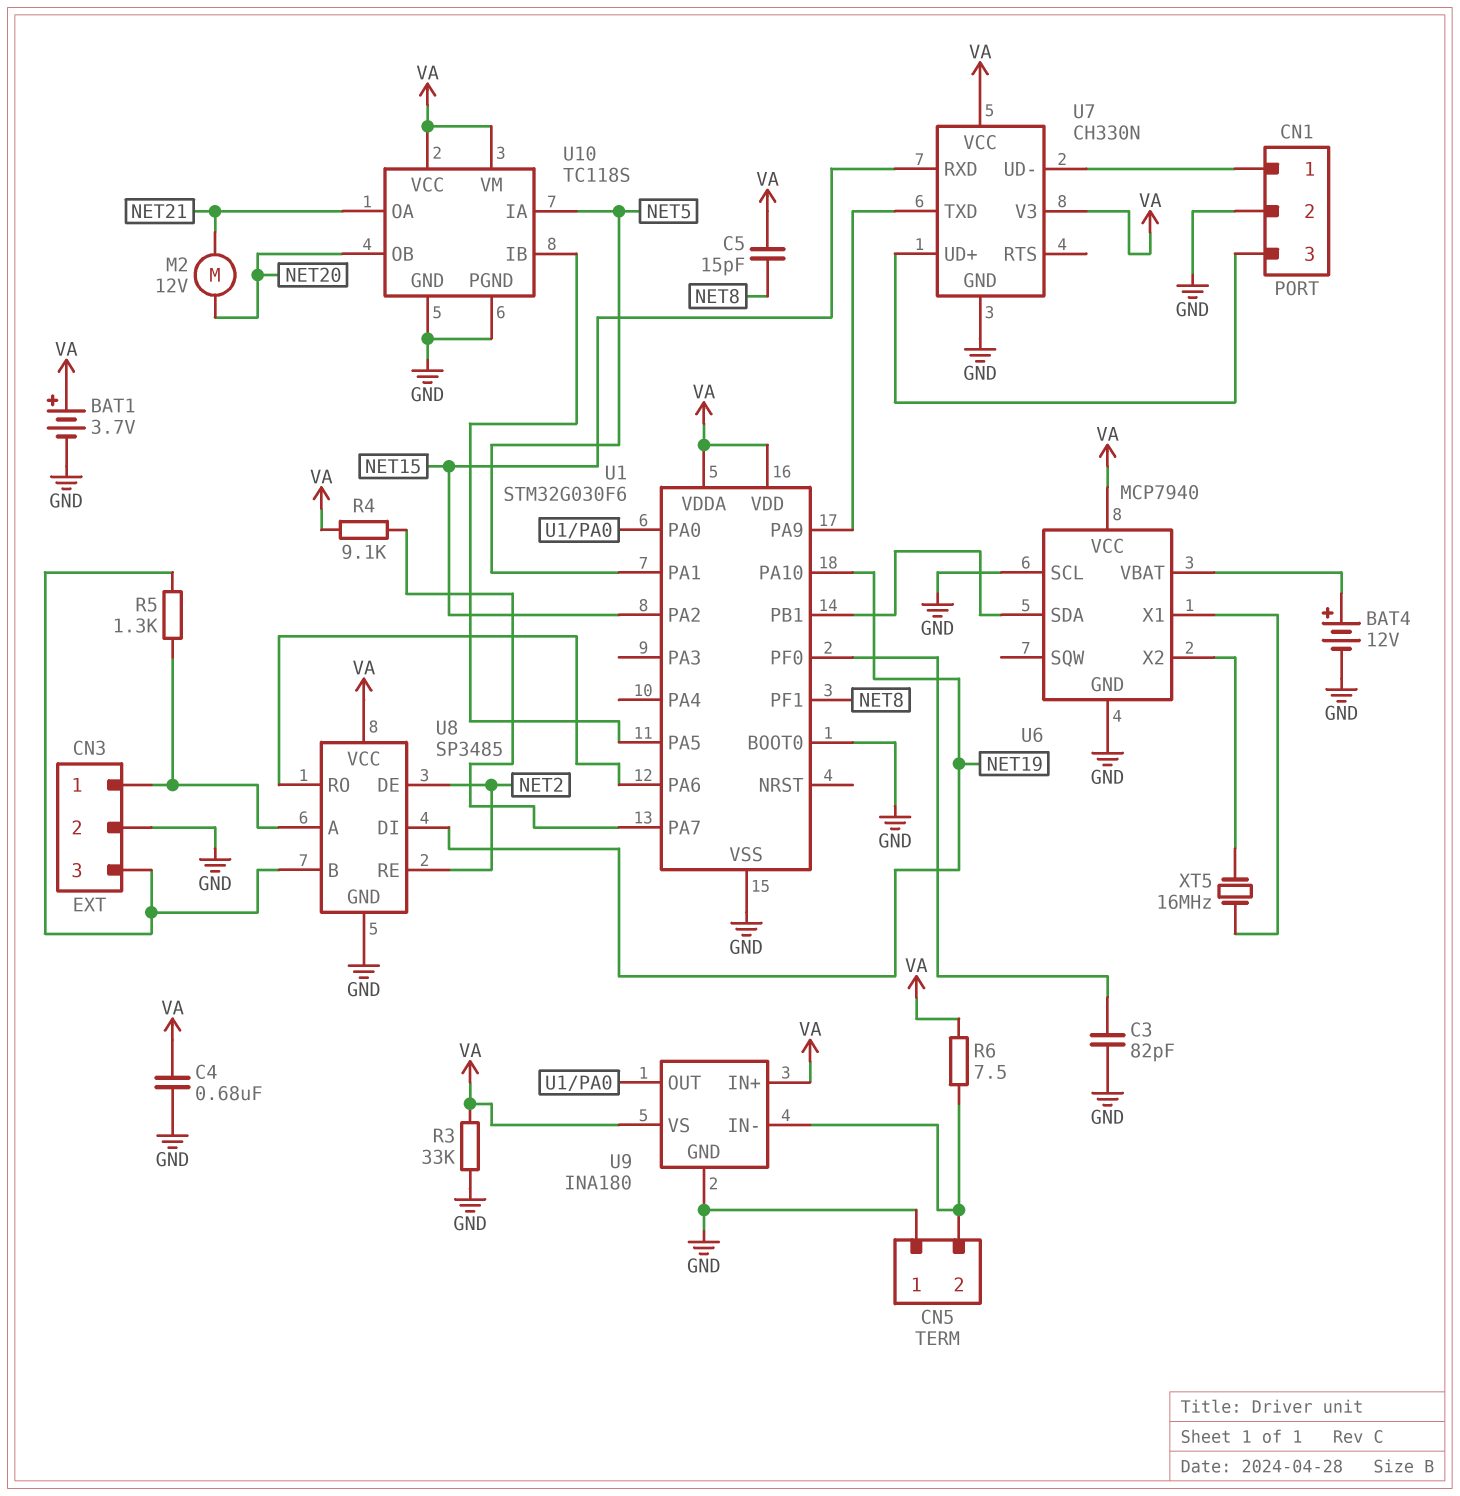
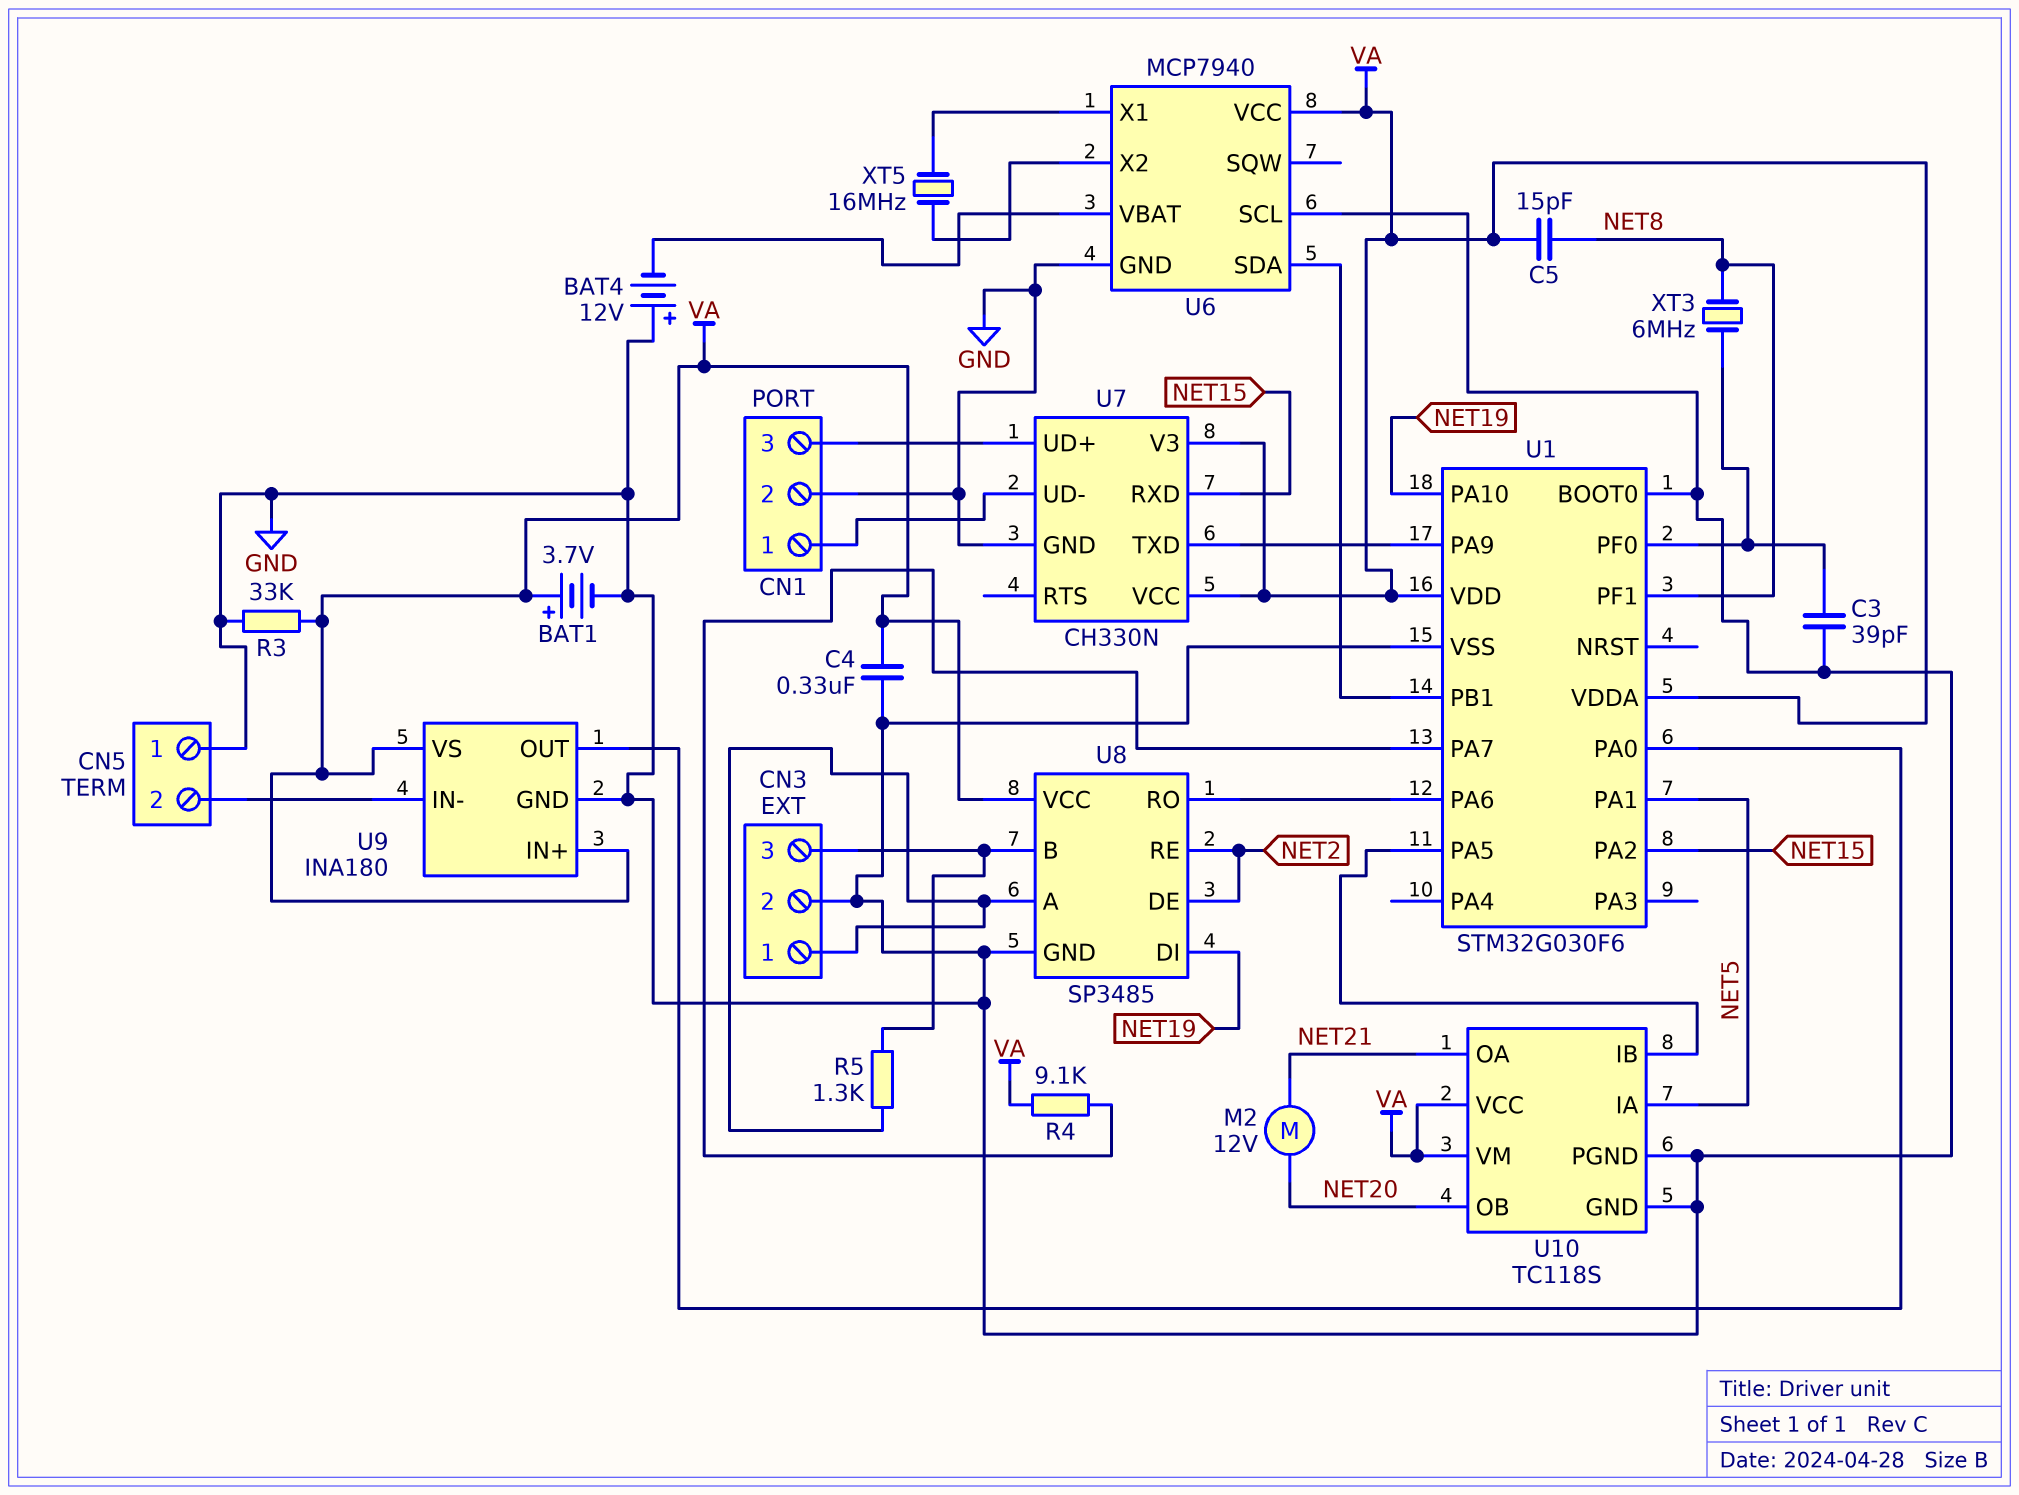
BAT4: 12V (plus U6/VBAT, minus GND) -> 12V (plus GND, minus U6/VBAT)
C3: 82pF (GND, U1/PF0) -> 39pF (GND, U1/PF0)
C4: 680nF (GND, VA) -> 330nF (GND, VA)
R6: 7.5 (CN5/2, VA) -> none
XT3: none -> 6MHz (NET8, U1/PF0)

